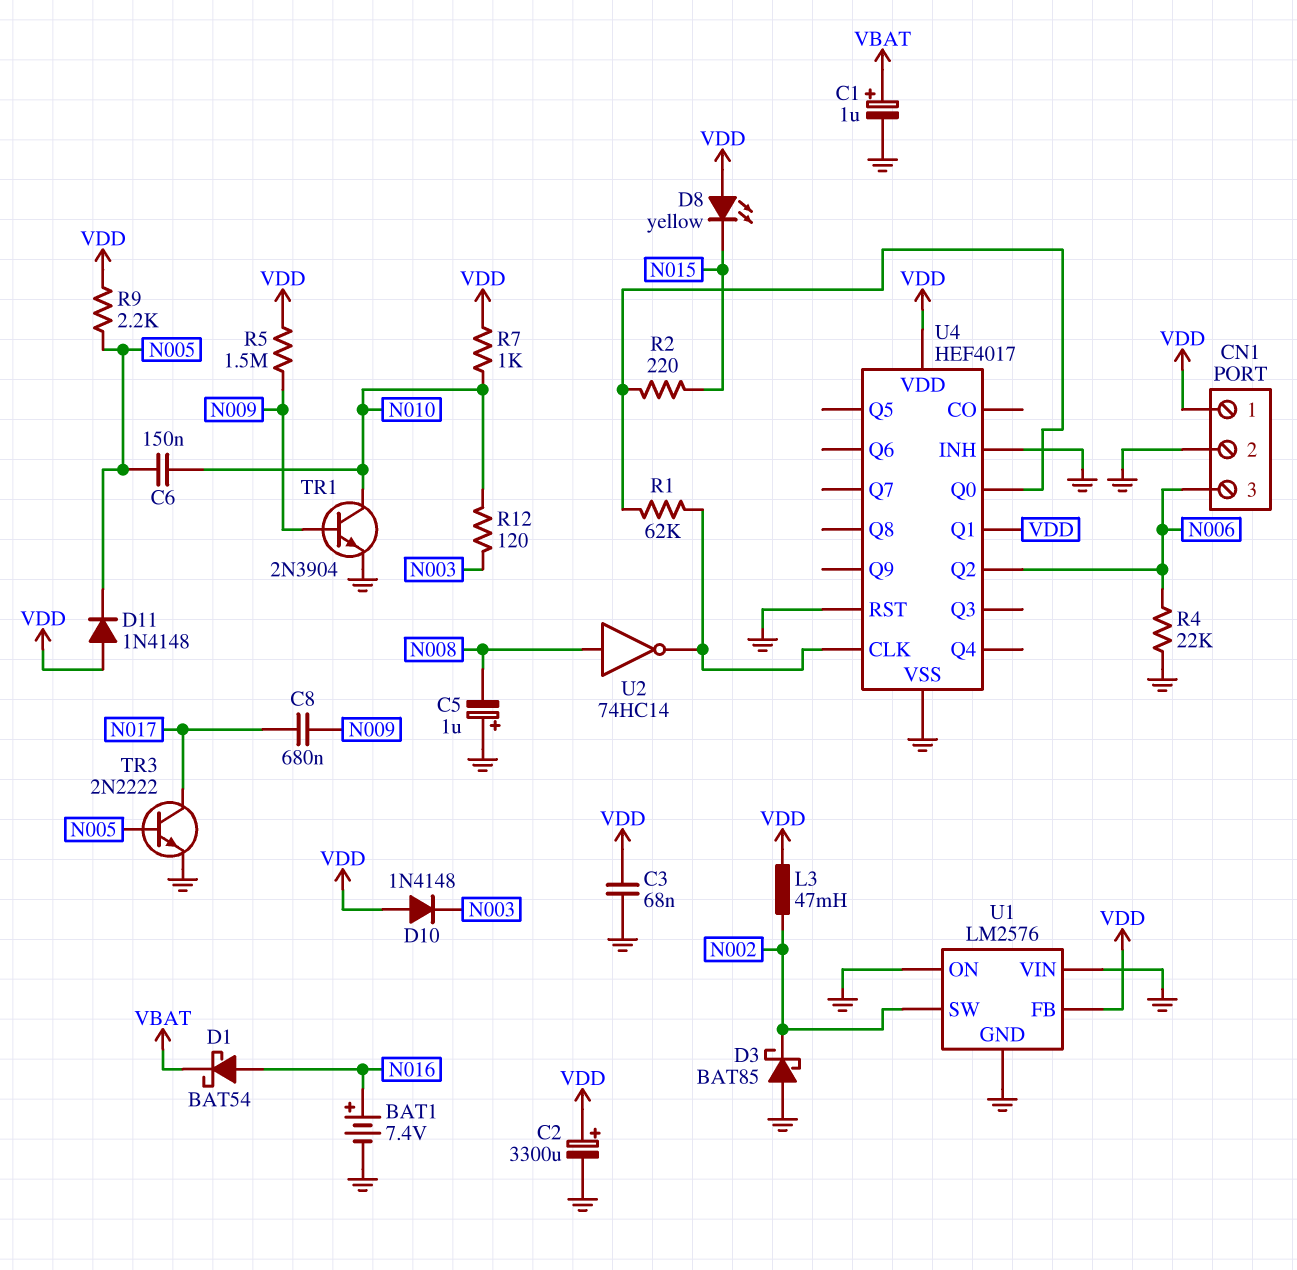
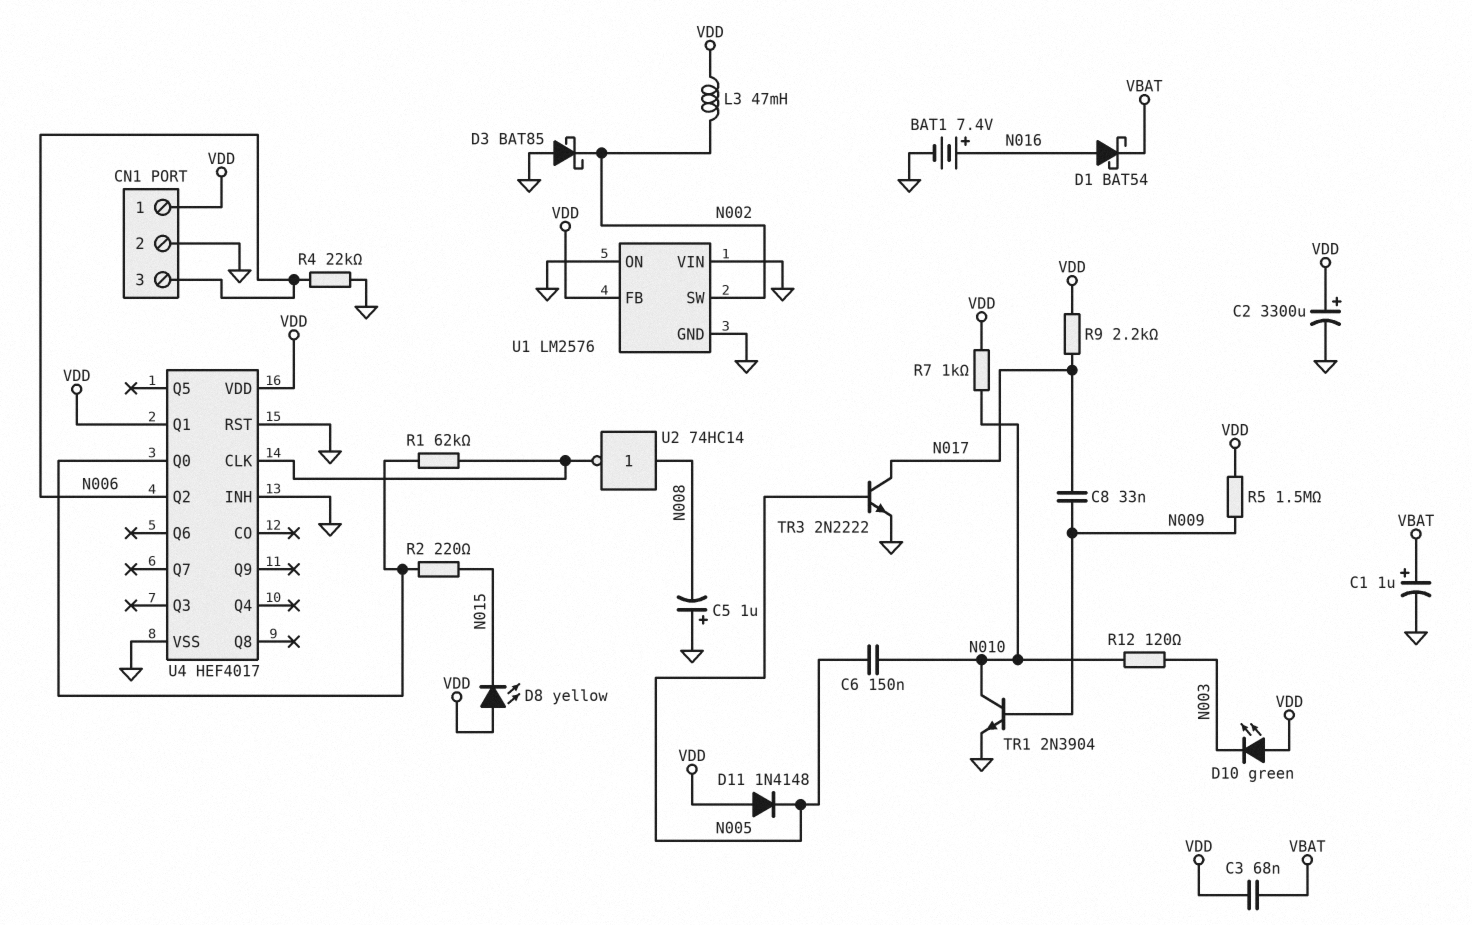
C3: 68nF (GND, VDD) -> 68nF (VBAT, VDD)
C8: 680nF (N009, N017) -> 33nF (N009, N017)
D10: diode 1N4148 (A VDD, K N003) -> LED green (A VDD, K N003)
R9: 2.2k (N005, VDD) -> 2.2k (N017, VDD)

